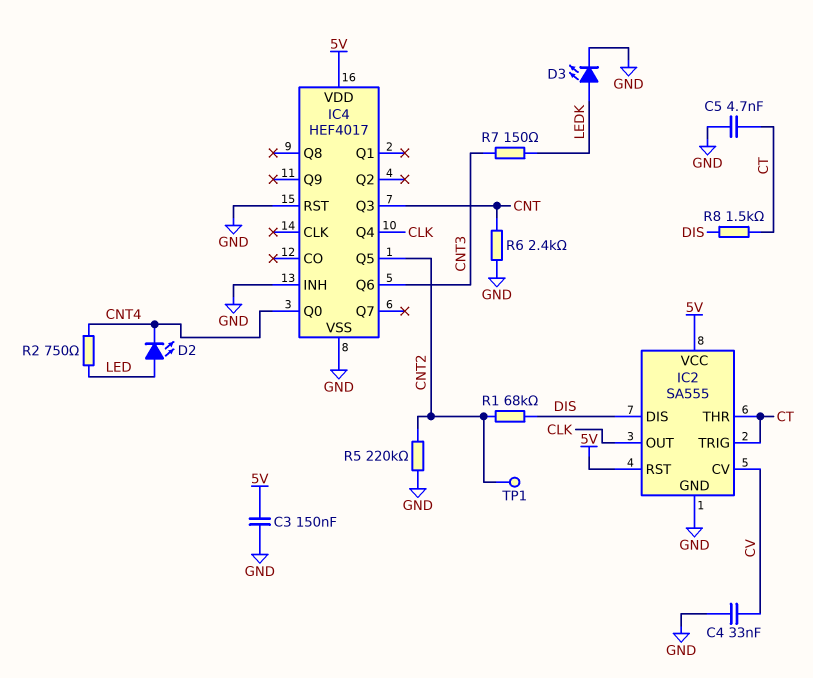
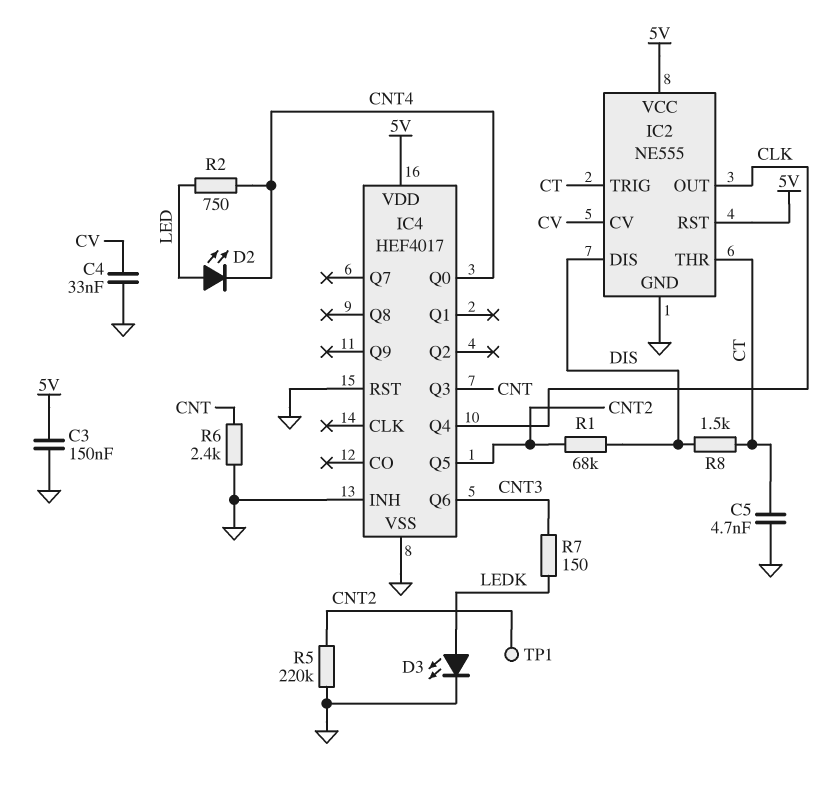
IC2: SA555 -> NE555

